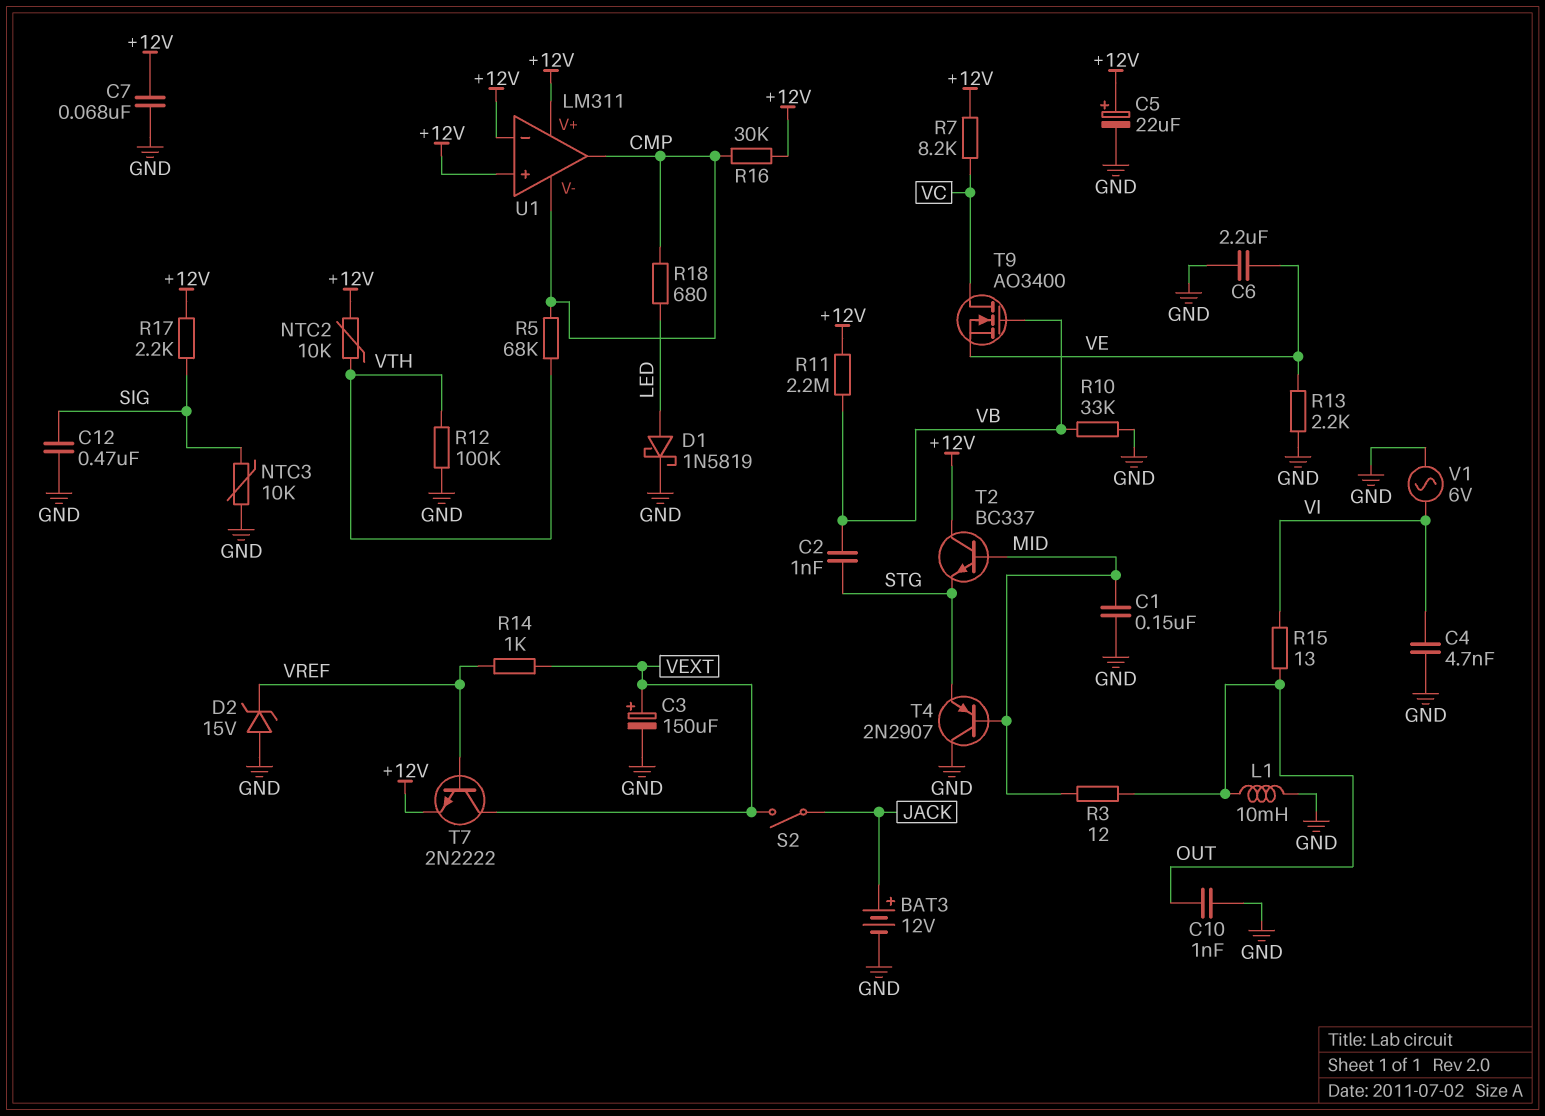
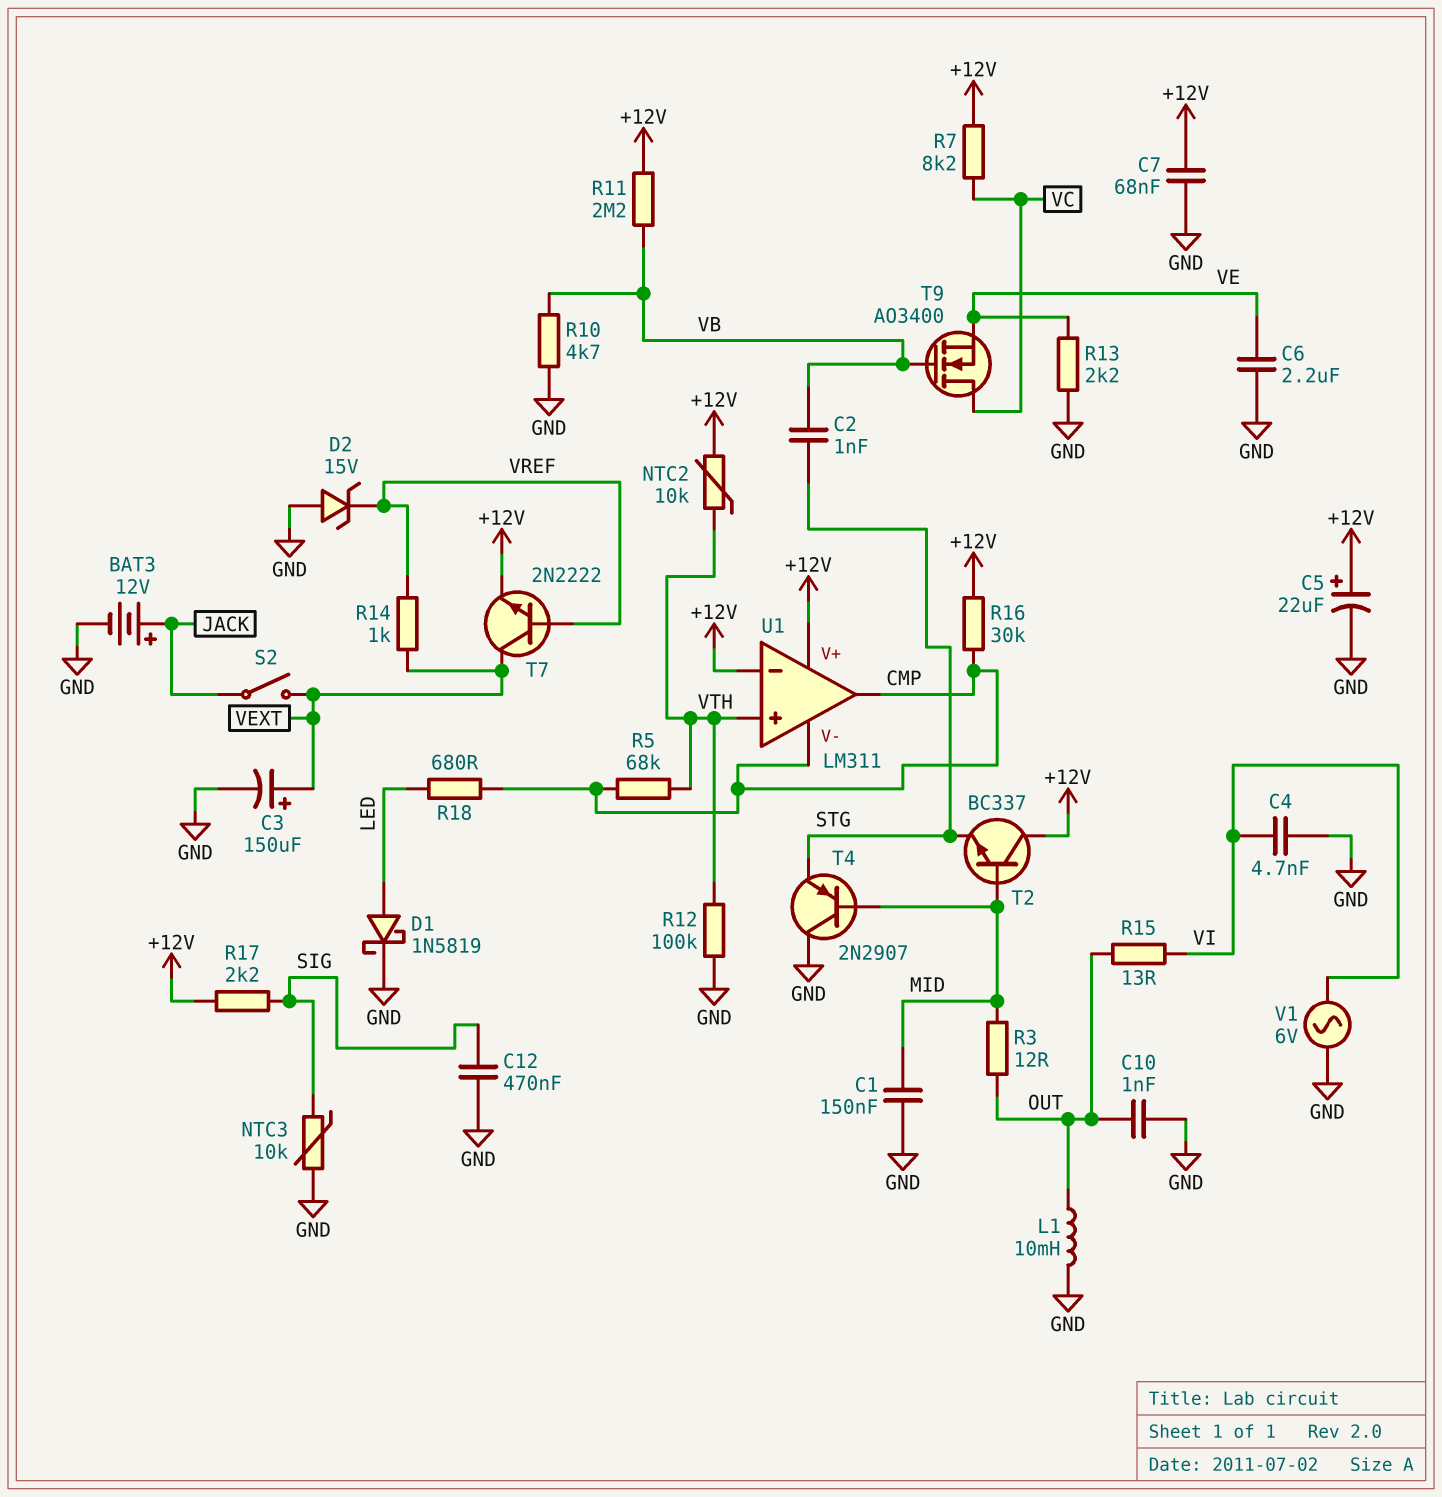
R10: 33k (GND, VB) -> 4.7k (GND, VB)
U1 pin in+: +12V -> VTH

